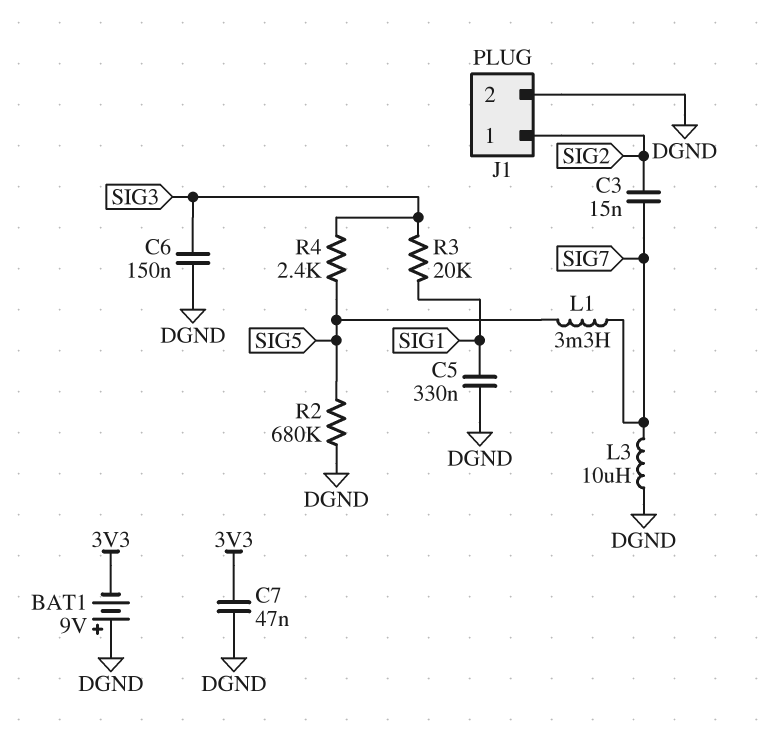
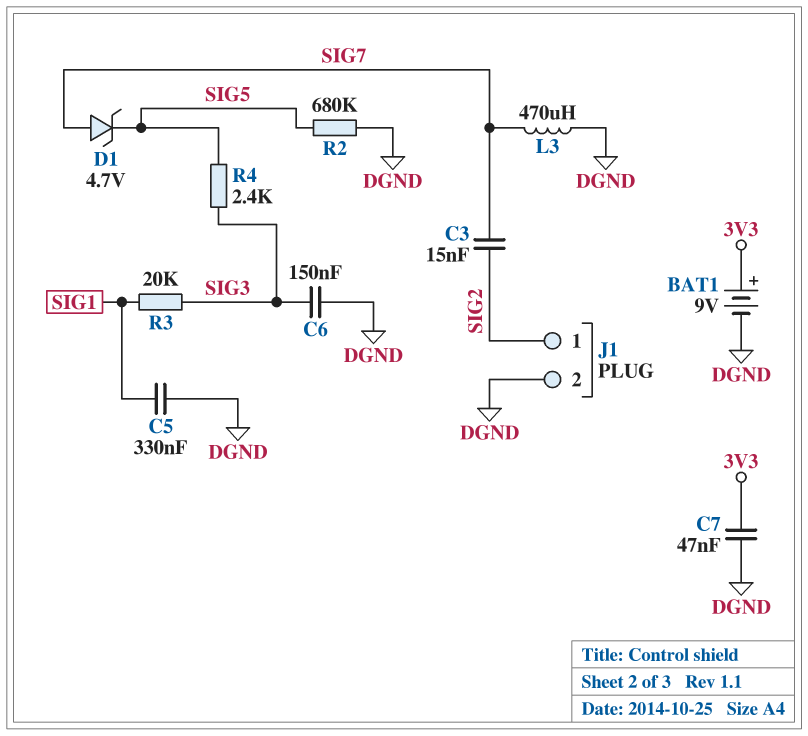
BAT1: 9V (plus DGND, minus 3V3) -> 9V (plus 3V3, minus DGND)
D1: none -> zener 4.7V (A SIG7, K SIG5)
L1: 3.3mH (SIG5, SIG7) -> none
L3: 10uH (DGND, SIG7) -> 470uH (DGND, SIG7)

